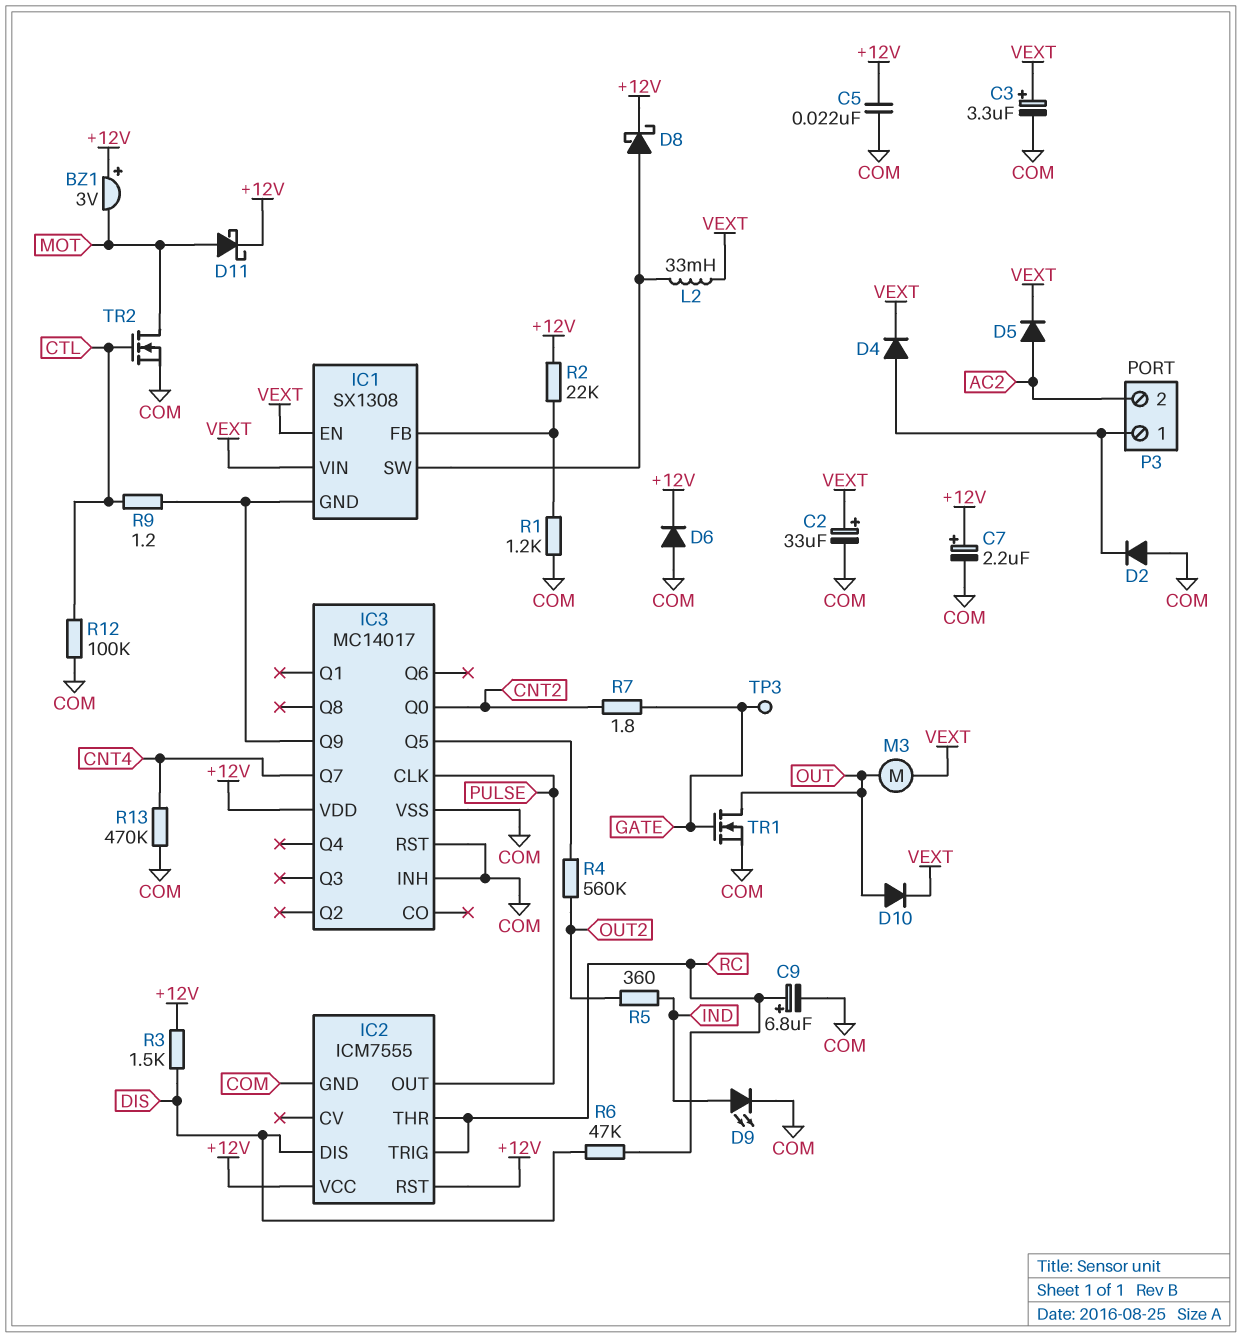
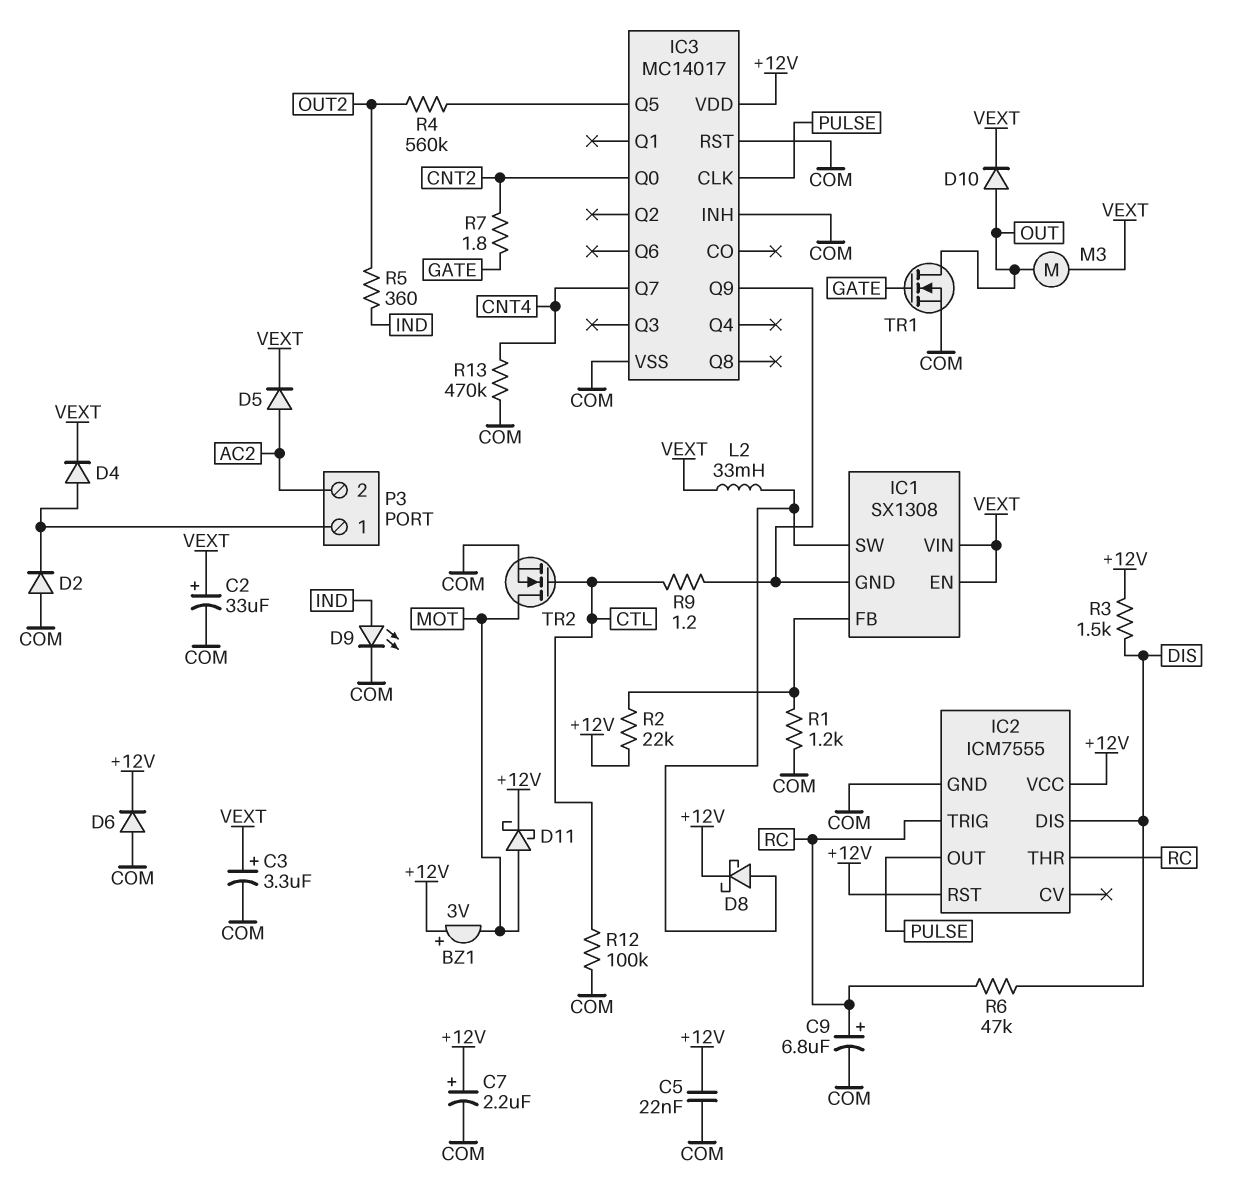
TP3: test point (GATE) -> none

